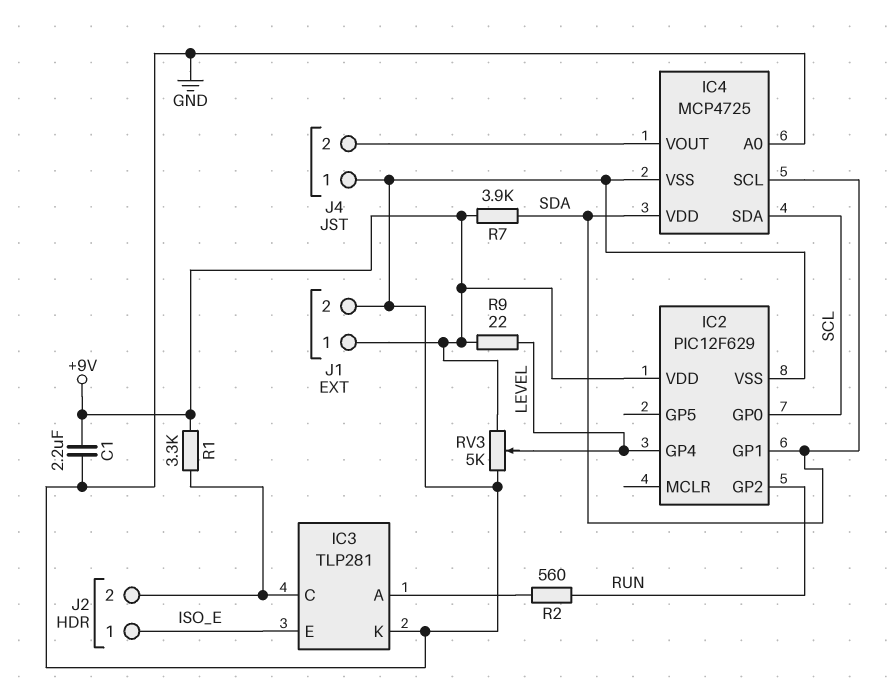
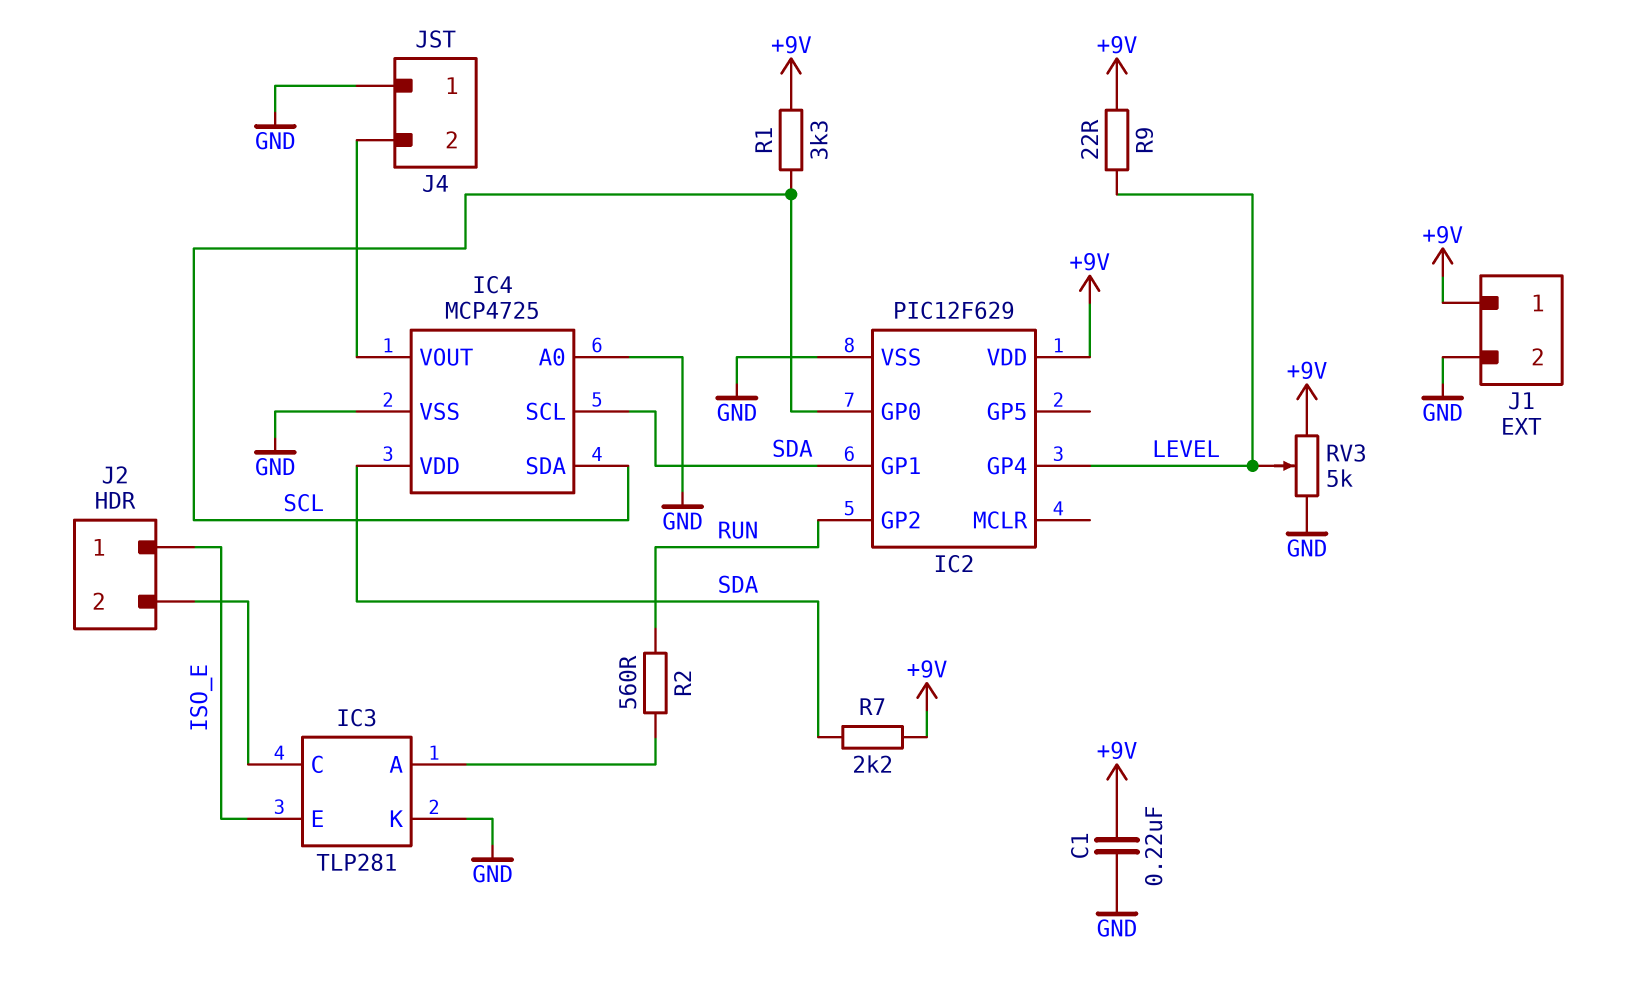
C1: 2.2uF (+9V, GND) -> 220nF (+9V, GND)
R1: 3.3k (+9V, IC3/C) -> 3.3k (+9V, SCL)
R7: 3.9k (+9V, SDA) -> 2.2k (+9V, SDA)

